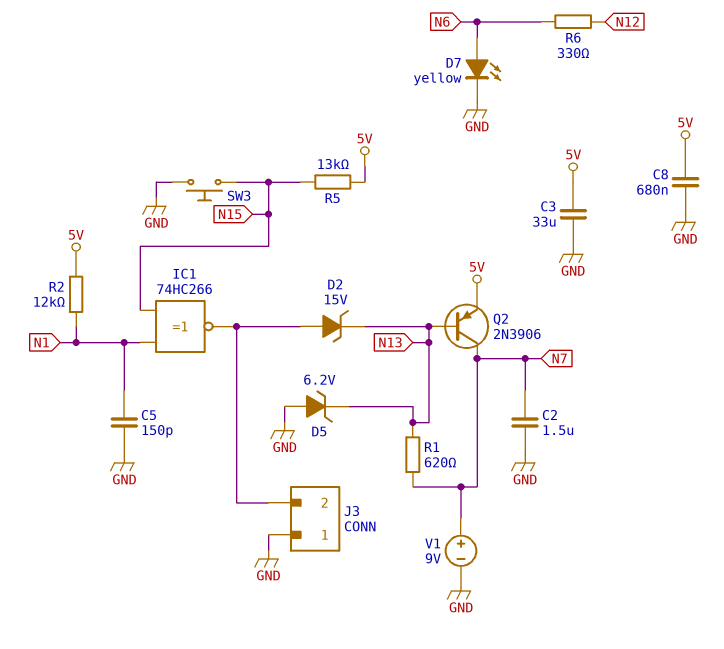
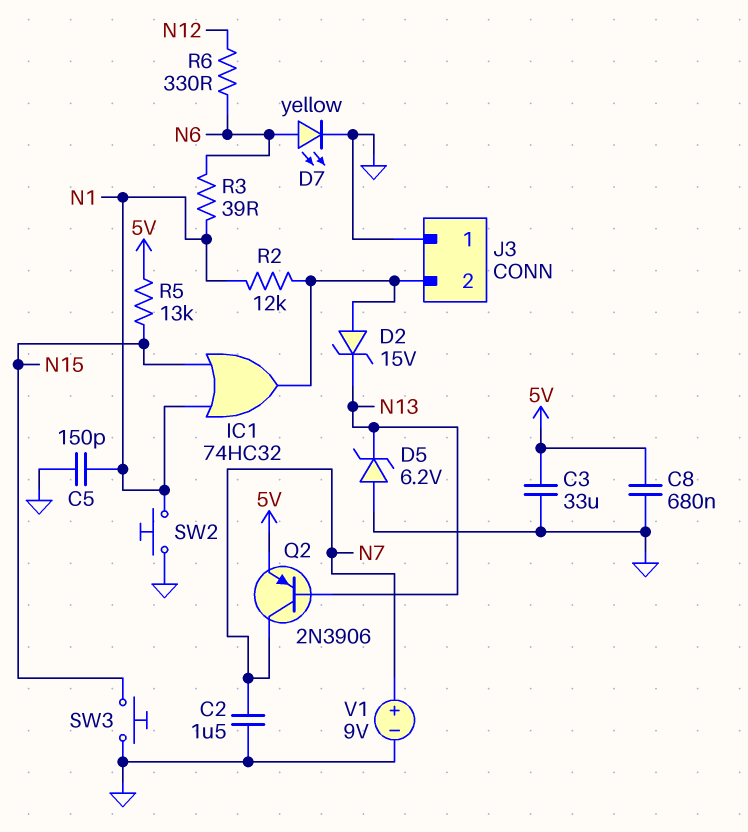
IC1: XNOR 74HC266 (in N1, in N15, out J3/2) -> OR 74HC32 (in N1, in N15, out J3/2)
R1: 620 (N7, N13) -> none
R2: 12k (5V, N1) -> 12k (J3/2, N1)
R3: none -> 39 (N1, N6)
SW2: none -> button (GND, N1)

